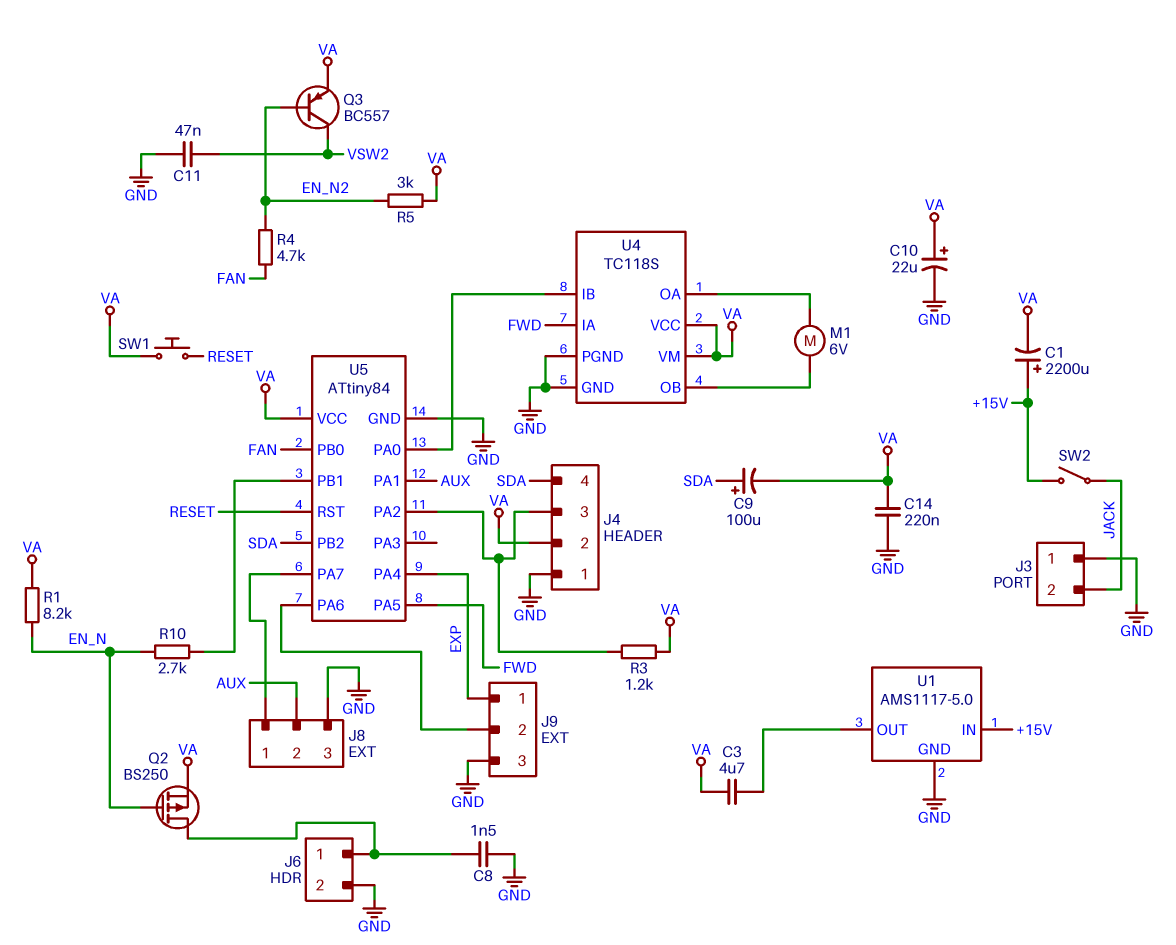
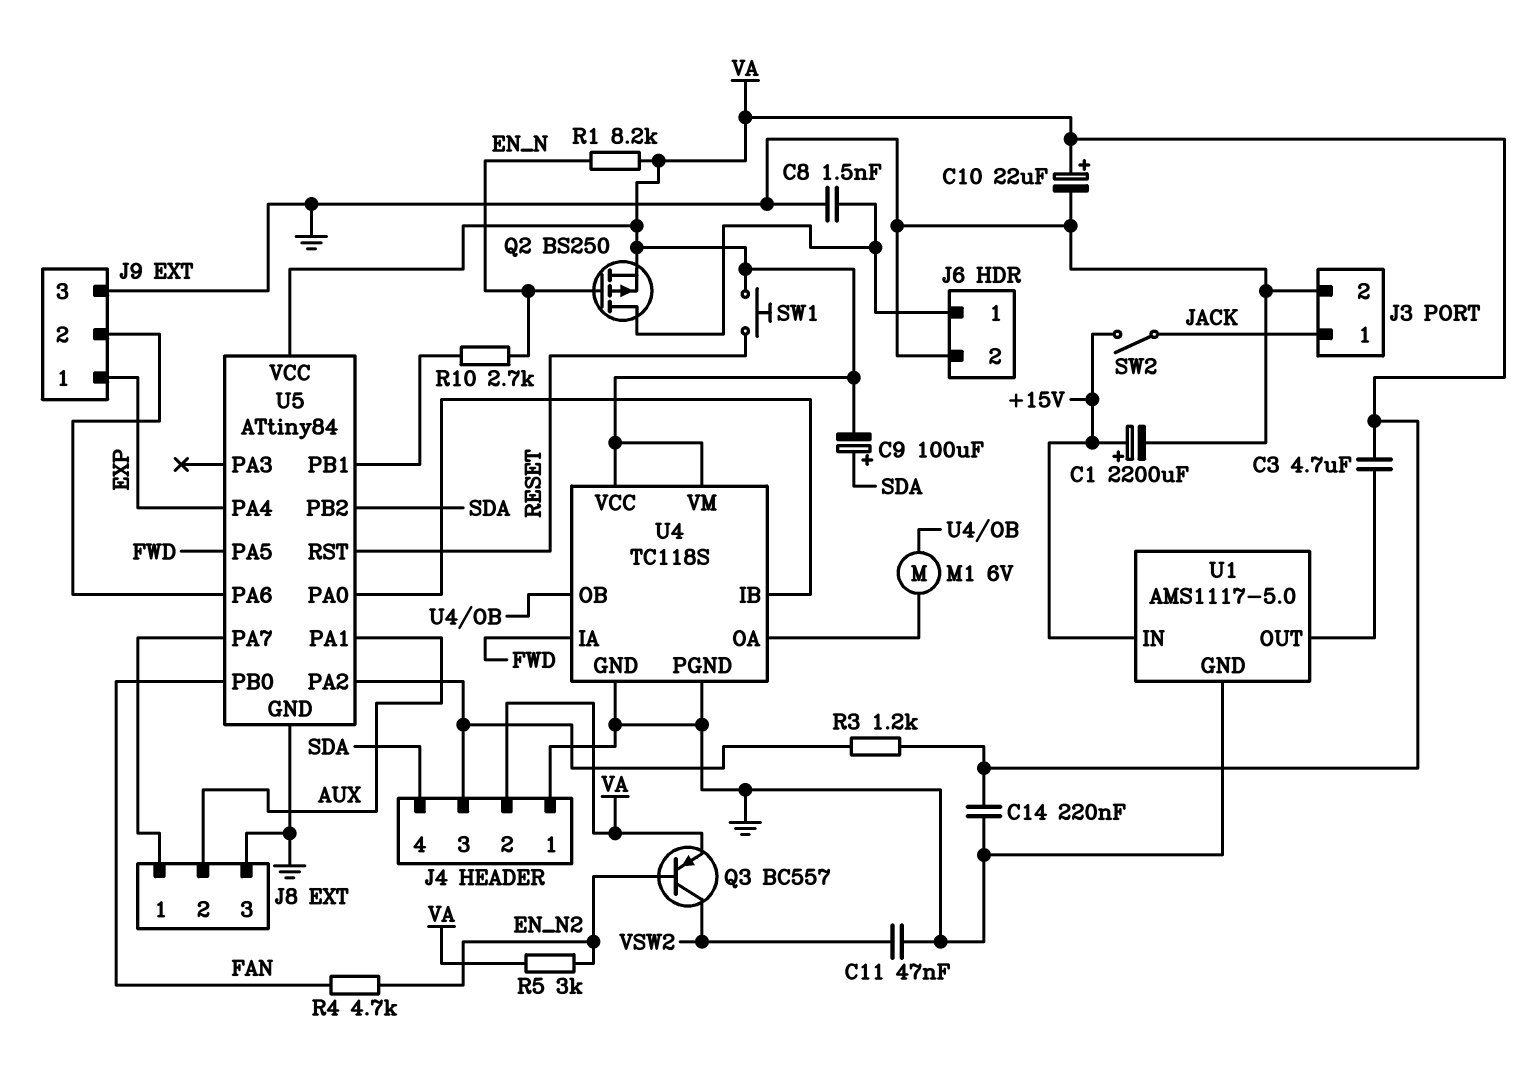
C1: 2200uF (plus +15V, minus VA) -> 2200uF (plus +15V, minus GND)
J3 pin 1: GND -> JACK
J3 pin 2: JACK -> GND

